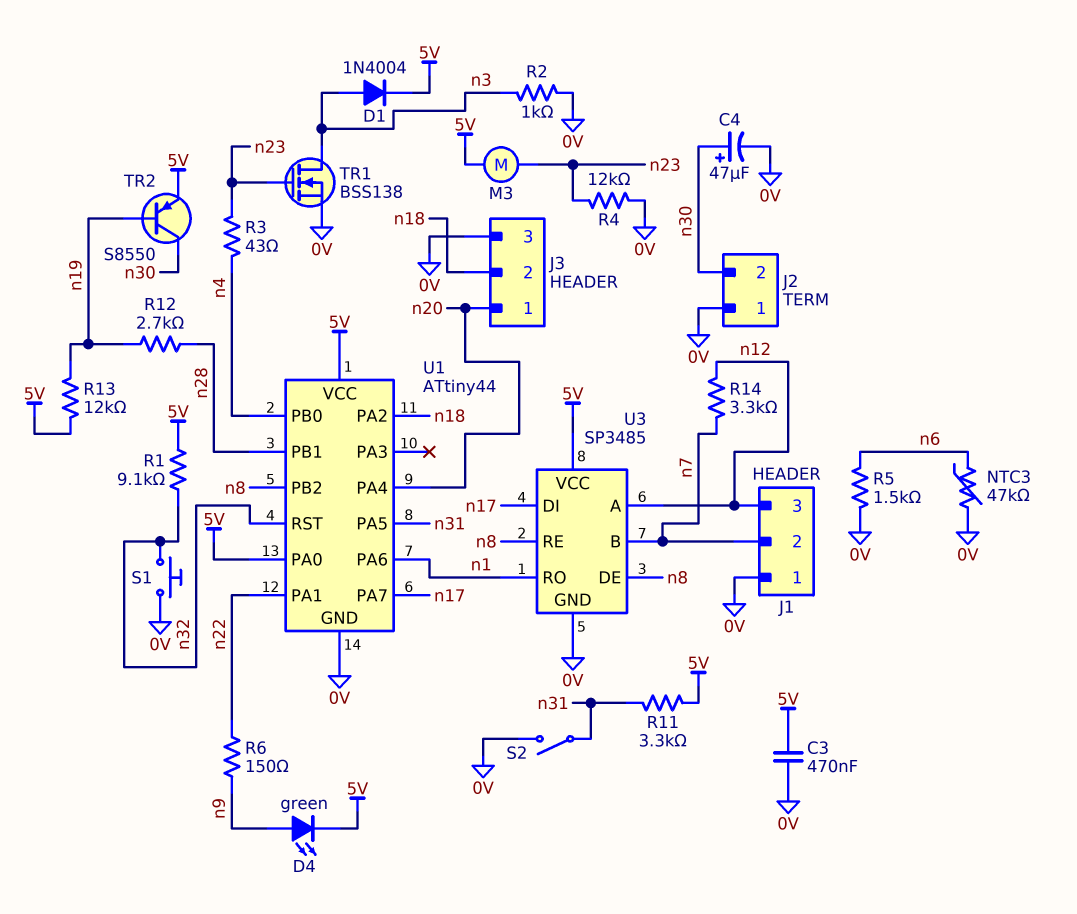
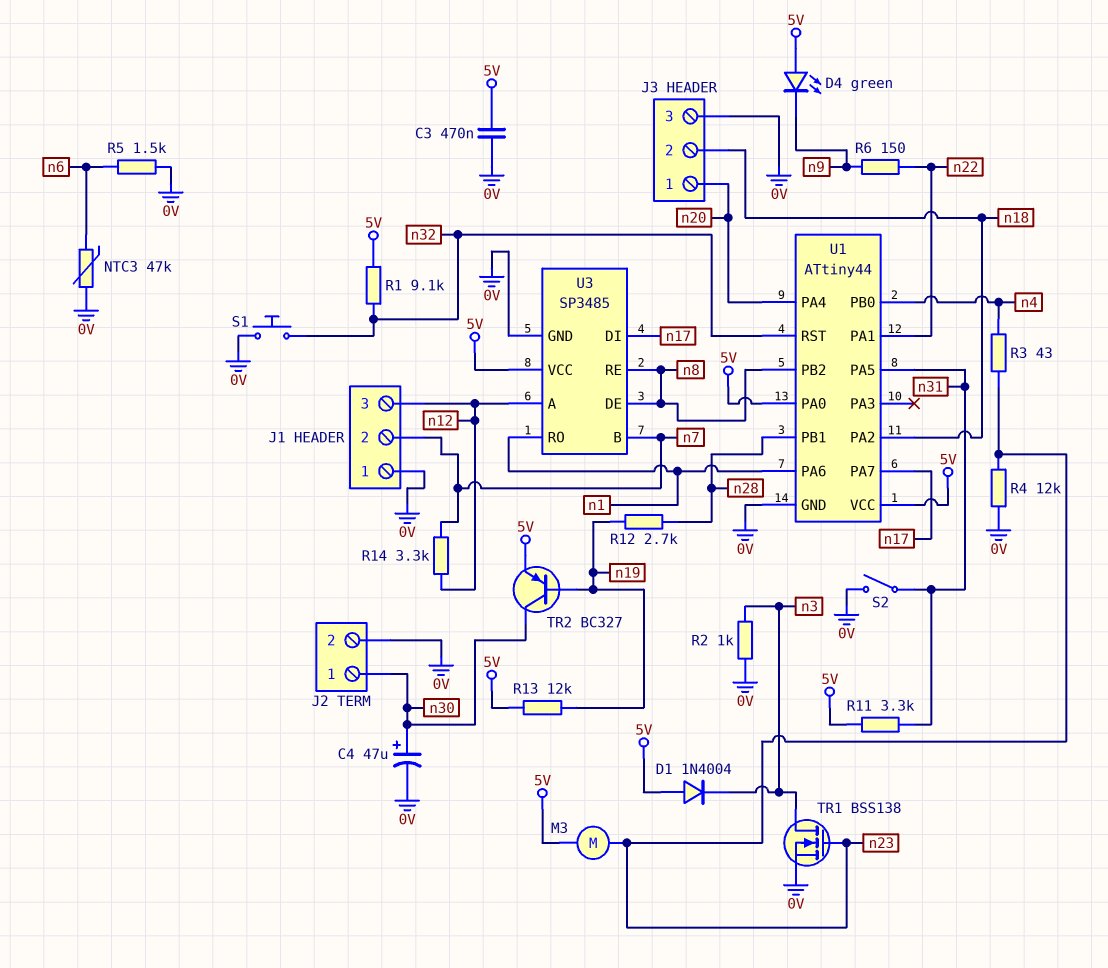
D1: diode 1N4004 (A n3, K 5V) -> diode 1N4004 (A 5V, K n3)
D4: LED green (A n9, K 5V) -> LED green (A 5V, K n9)
J2 pin 1: 0V -> n30
J2 pin 2: n30 -> 0V
TR2: PNP S8550 (B n19, C n30, E 5V) -> PNP BC327 (B n19, C n30, E 5V)

